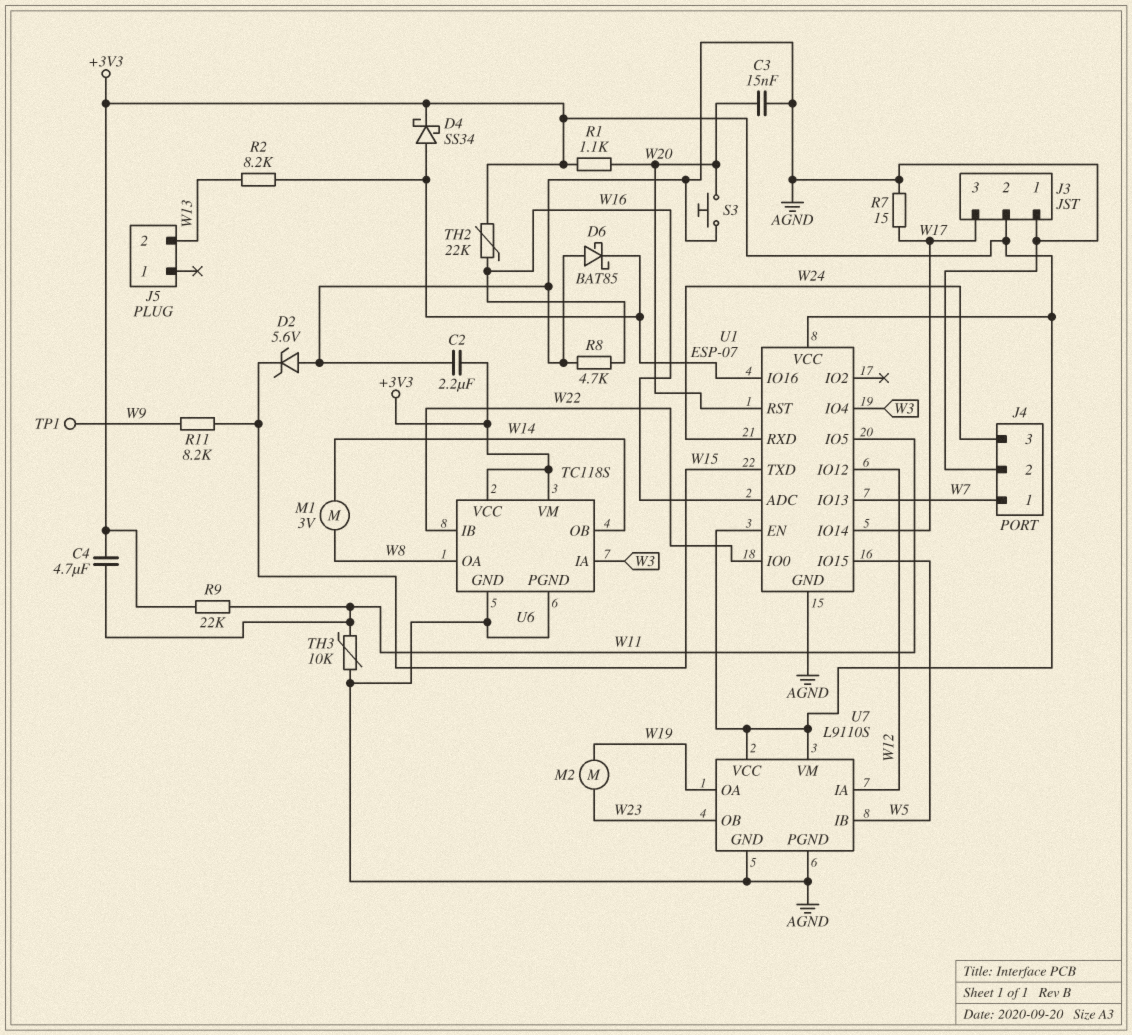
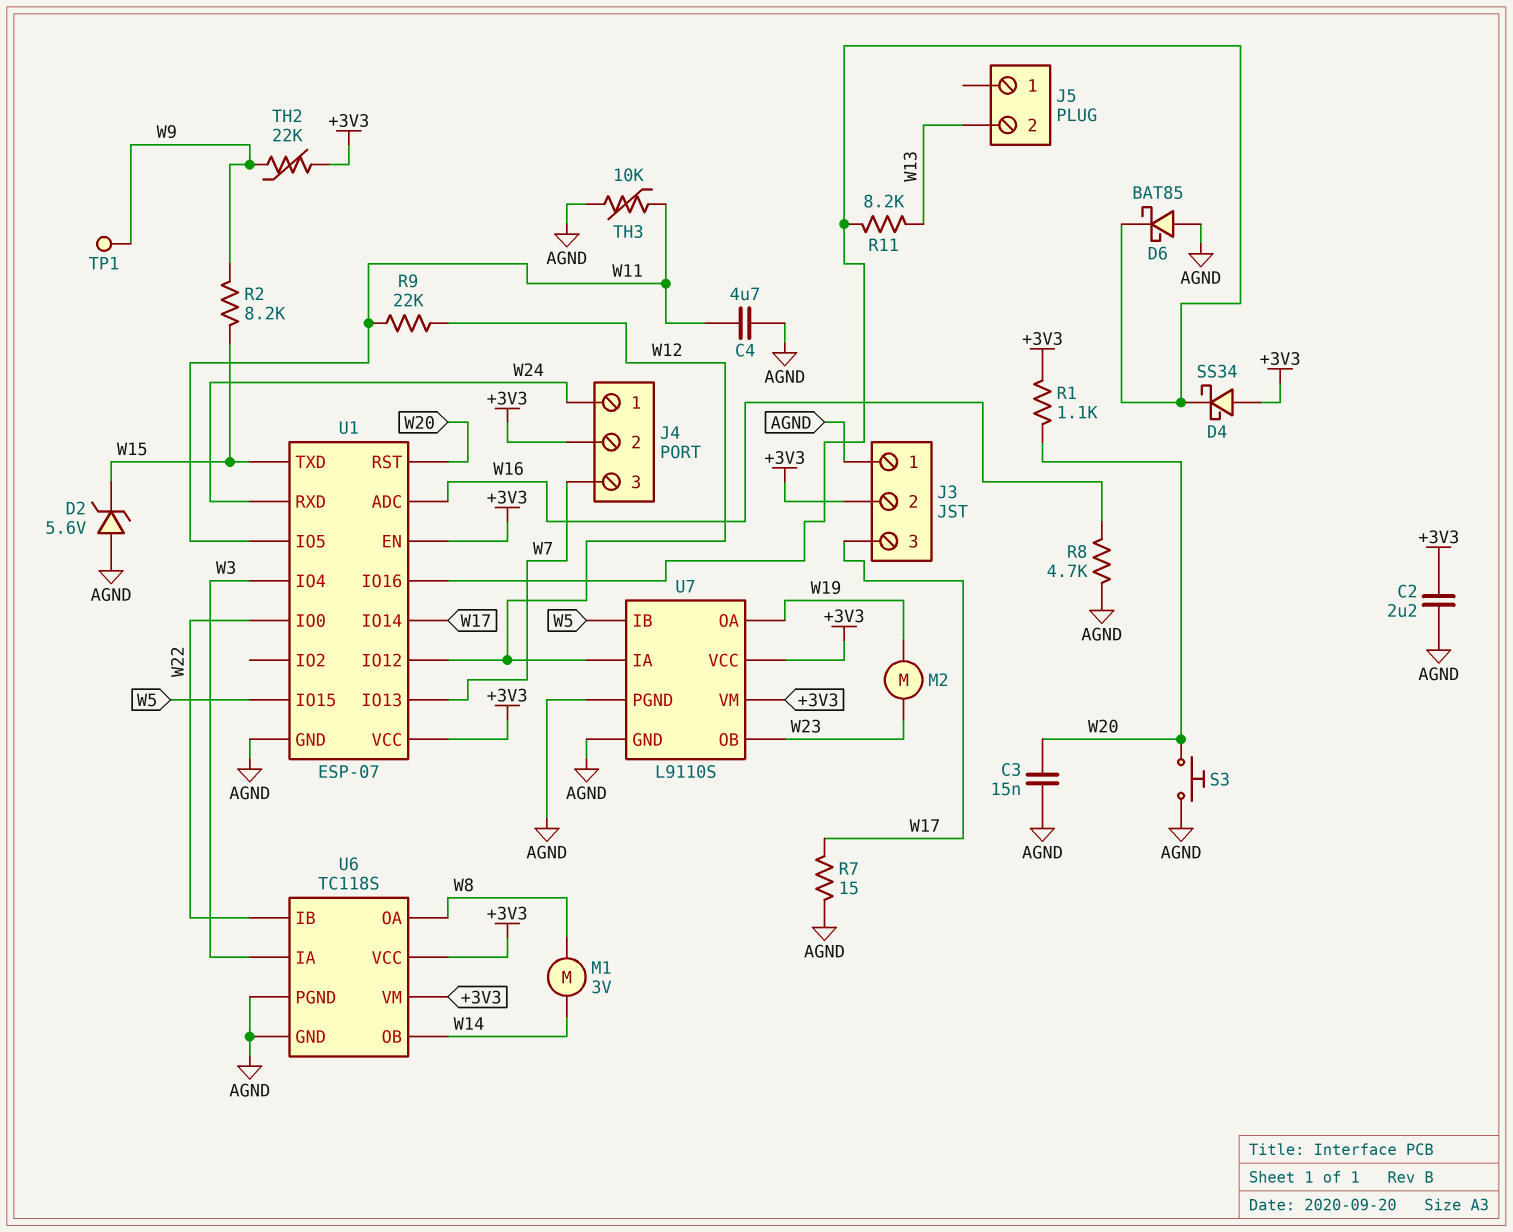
C4: 4.7uF (+3V3, W11) -> 4.7uF (AGND, W11)
D4: schottky SS34 (A U1/IO16, K +3V3) -> schottky SS34 (A +3V3, K U1/IO16)
J4 pin 1: W7 -> W24
J4 pin 2: AGND -> +3V3
J4 pin 3: W24 -> W7
R2: 8.2k (U1/IO16, W13) -> 8.2k (W9, W15)
R9: 22k (+3V3, W11) -> 22k (W11, W12)
R11: 8.2k (W9, W15) -> 8.2k (U1/IO16, W13)
TH2: 22k (+3V3, W16) -> 22k (+3V3, W9)

